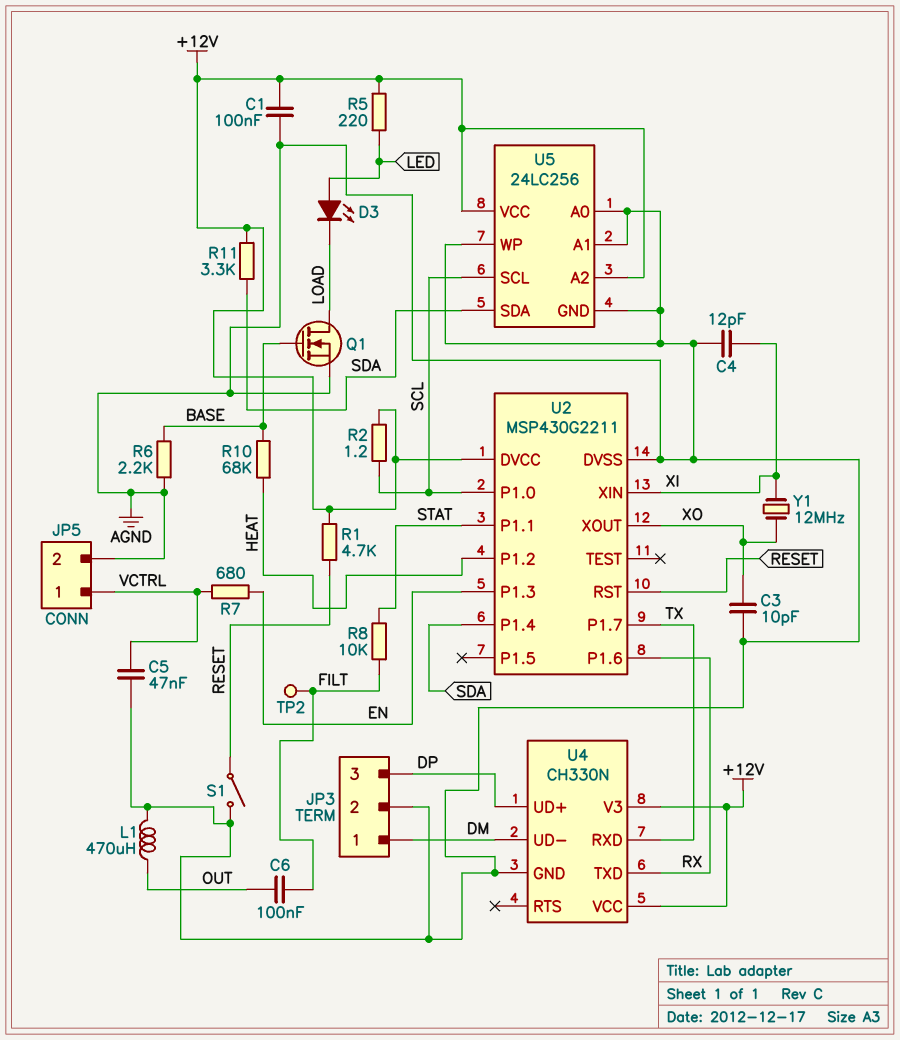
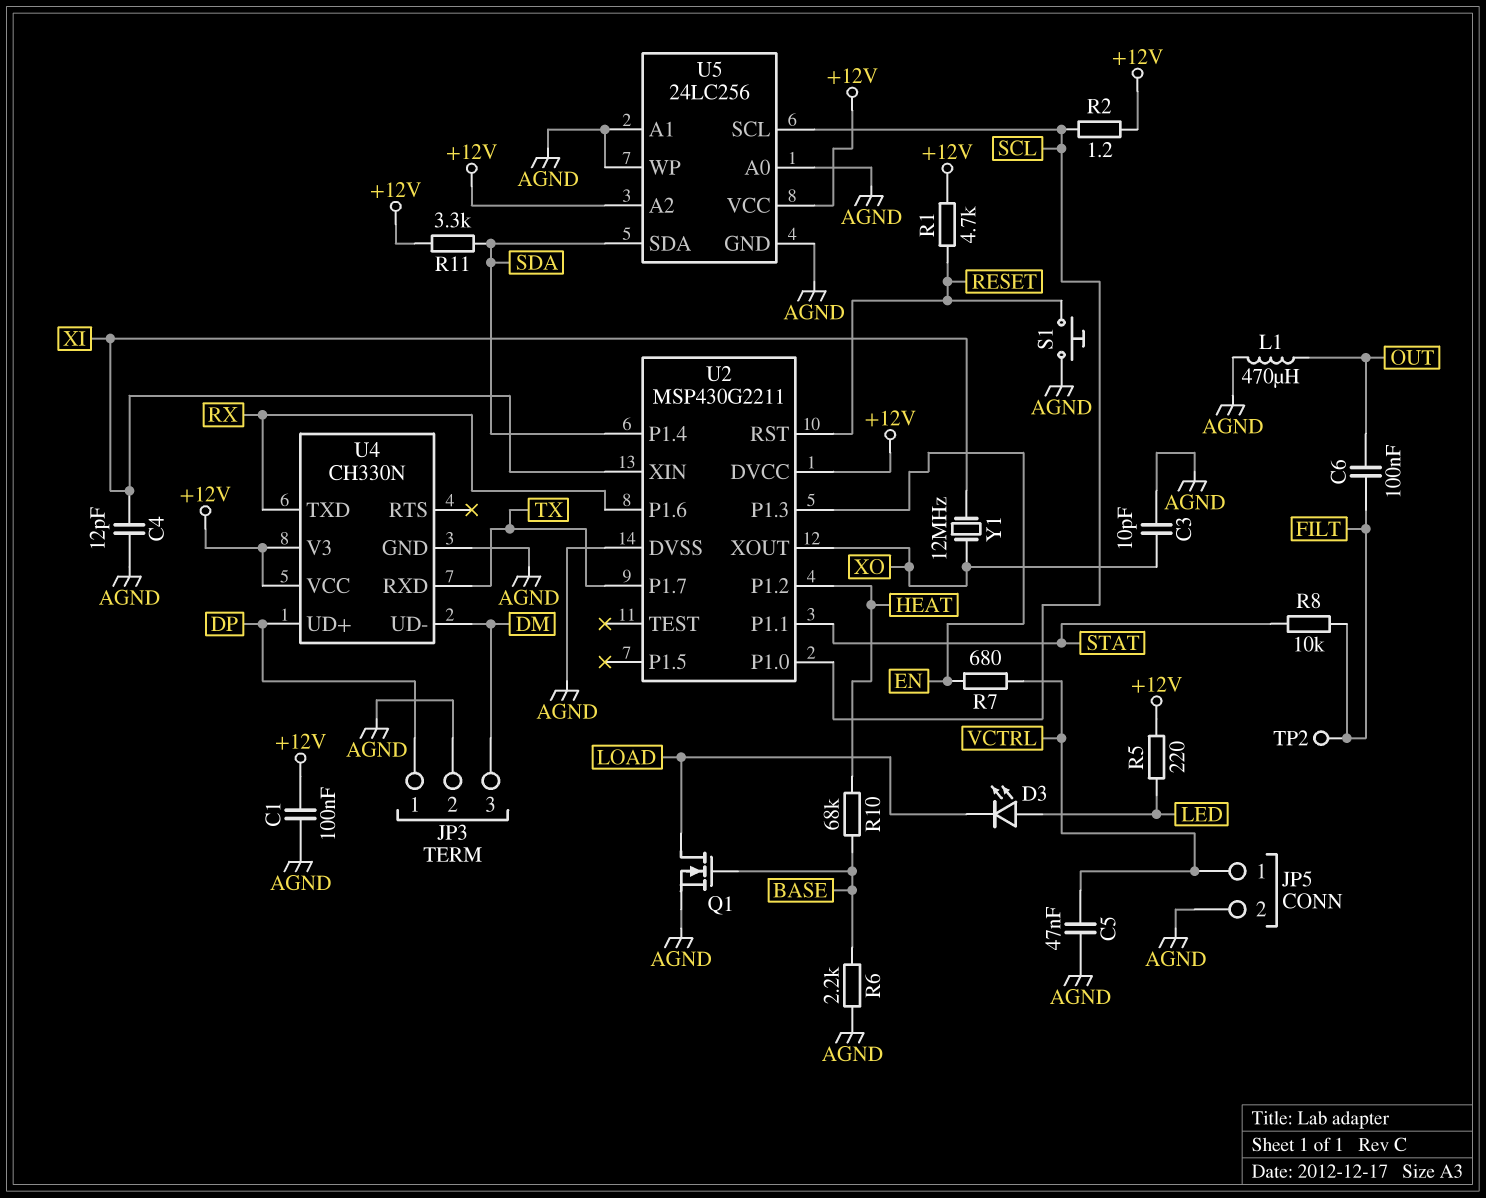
JP3 pin 1: DM -> DP
JP3 pin 3: DP -> DM
S1: switch (AGND, RESET) -> button (AGND, RESET)

